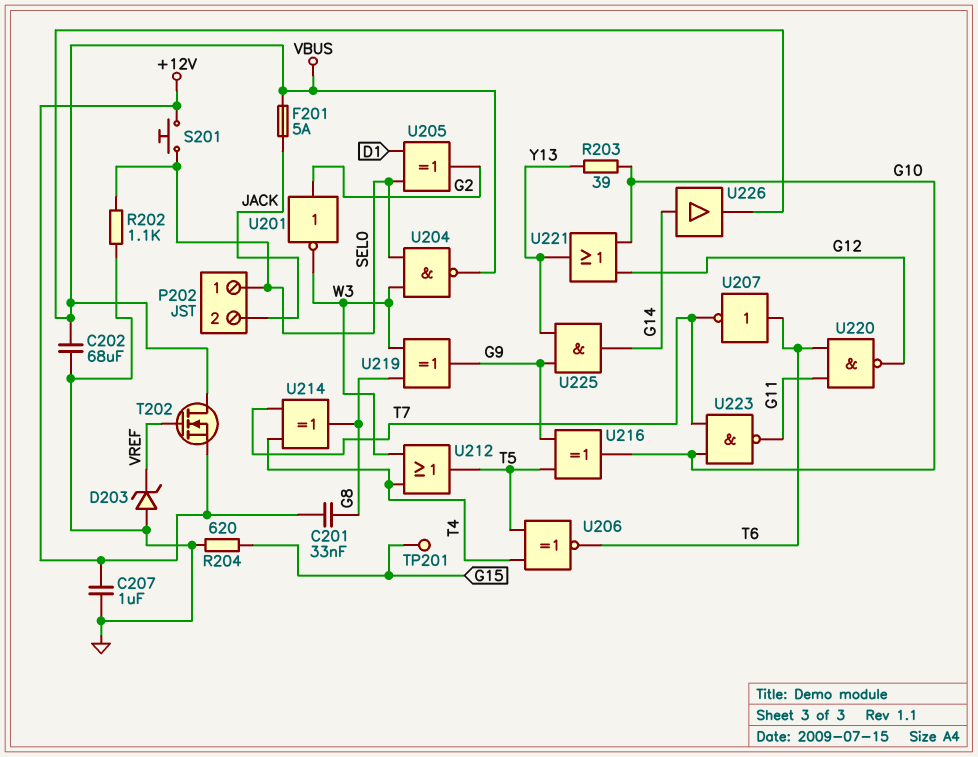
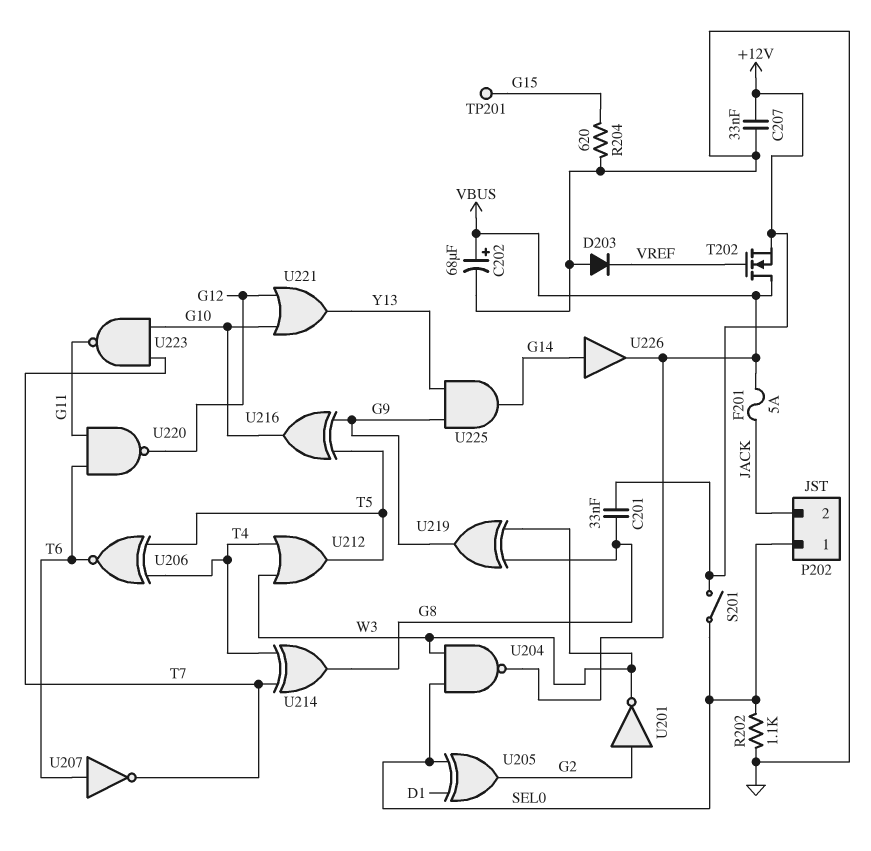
C202: 68uF (GND, VBUS) -> 68uF (plus VBUS, minus GND)
C207: 1uF (+12V, GND) -> 33nF (+12V, GND)
D203: zener (A GND, K VREF) -> diode (A GND, K VREF)
R203: 39 (G10, Y13) -> none
S201: button (+12V, SEL0) -> switch (+12V, SEL0)

